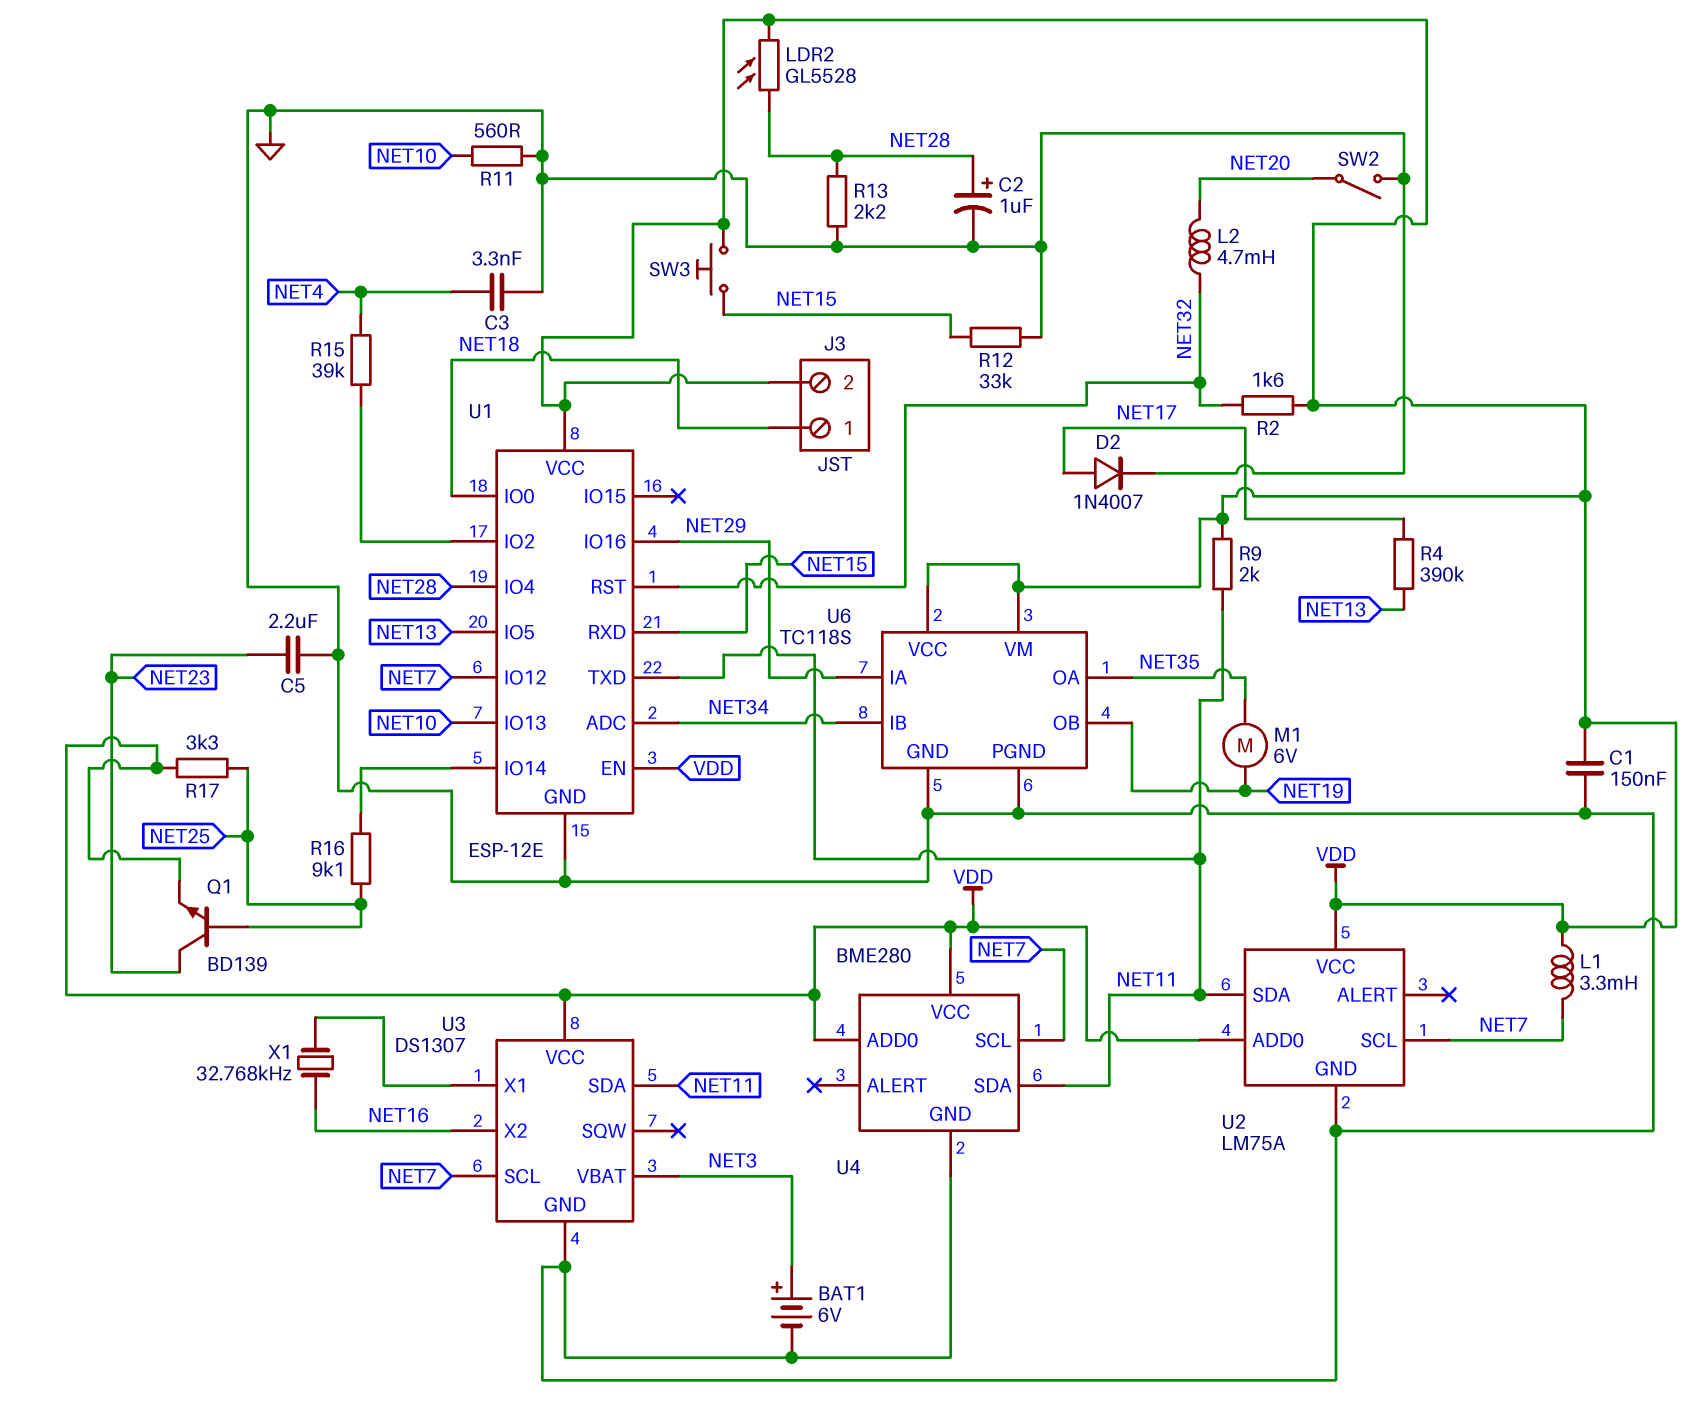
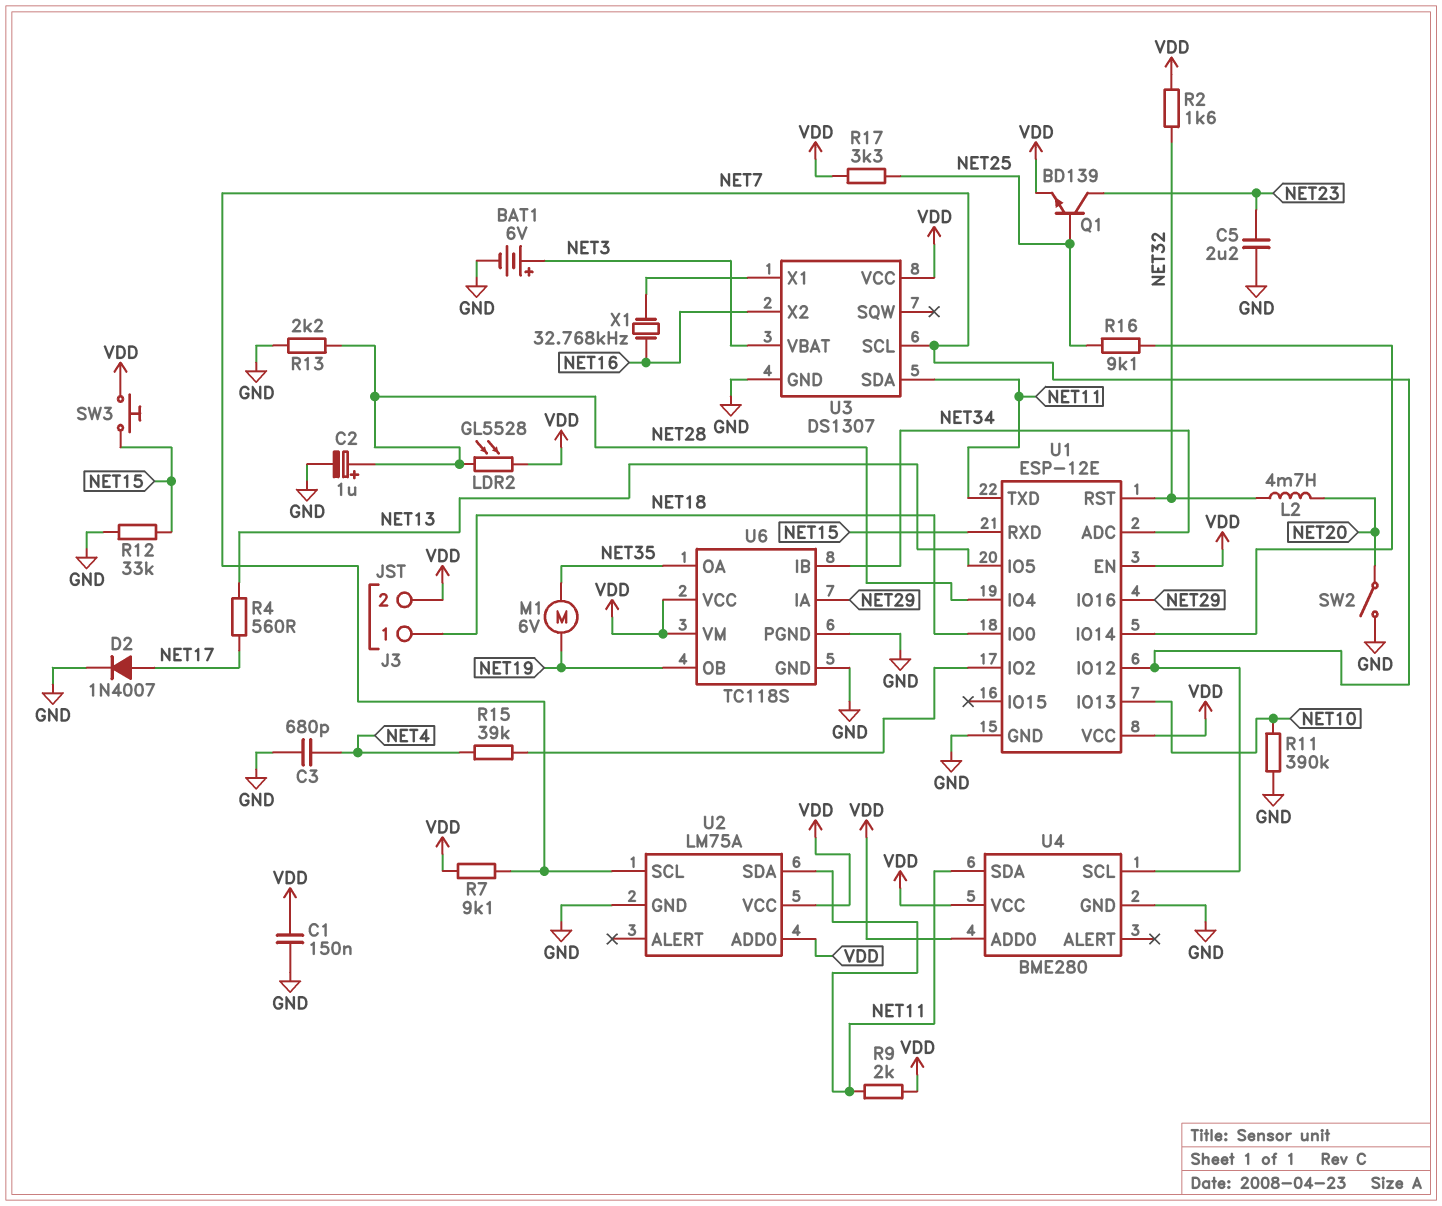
C3: 3.3nF (GND, NET4) -> 680pF (GND, NET4)
L1: 3.3mH (NET7, VDD) -> none
R4: 390k (NET13, NET17) -> 560 (NET13, NET17)
R7: none -> 9.1k (NET7, VDD)
R11: 560 (GND, NET10) -> 390k (GND, NET10)

